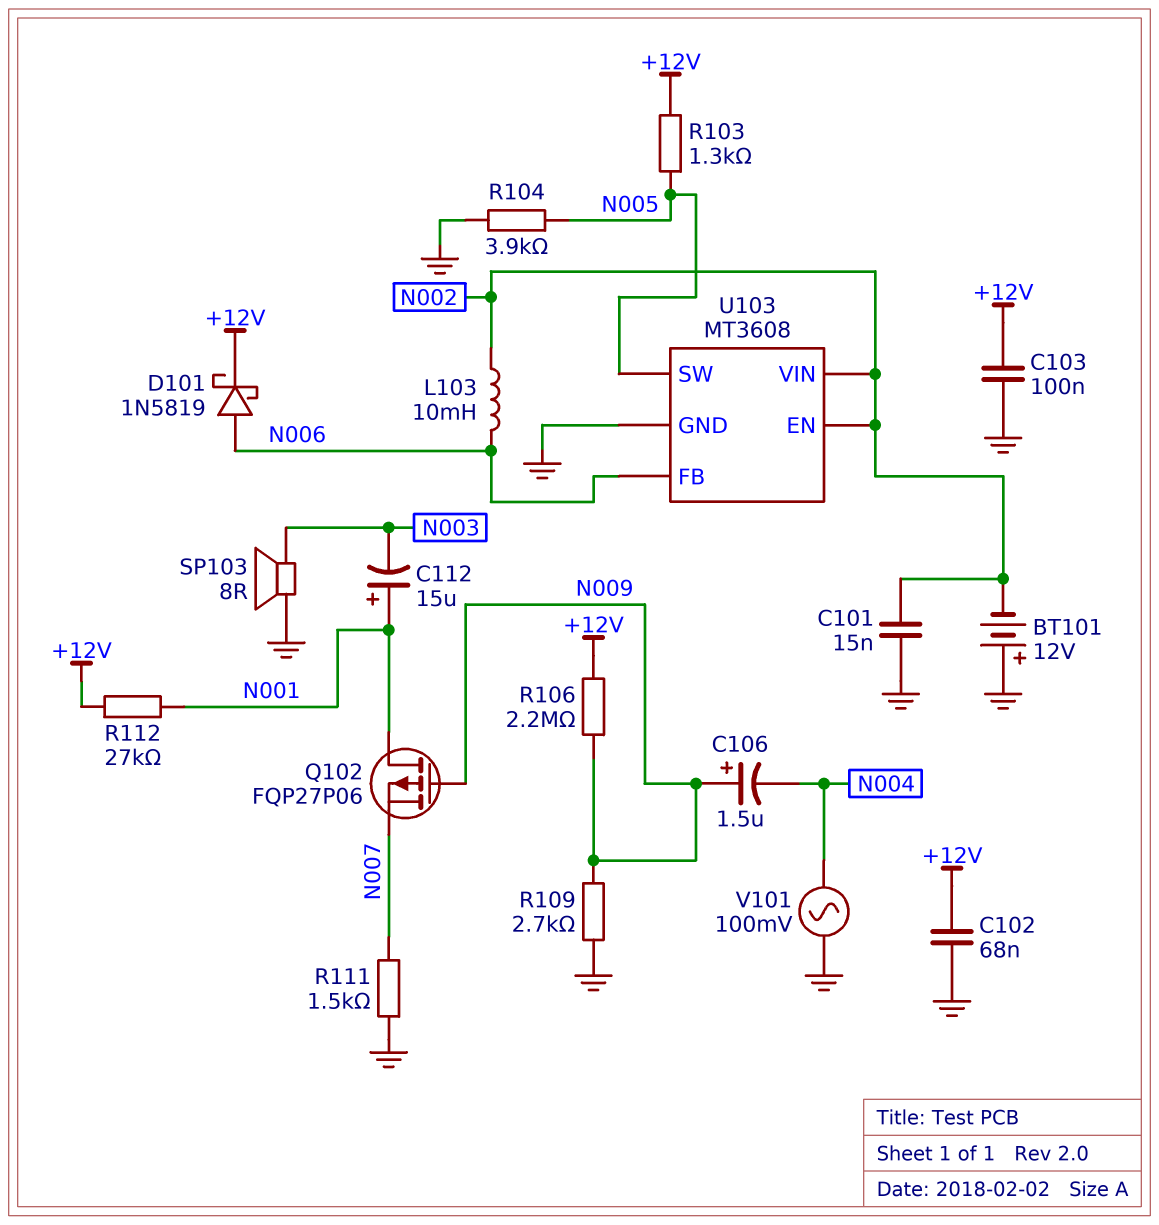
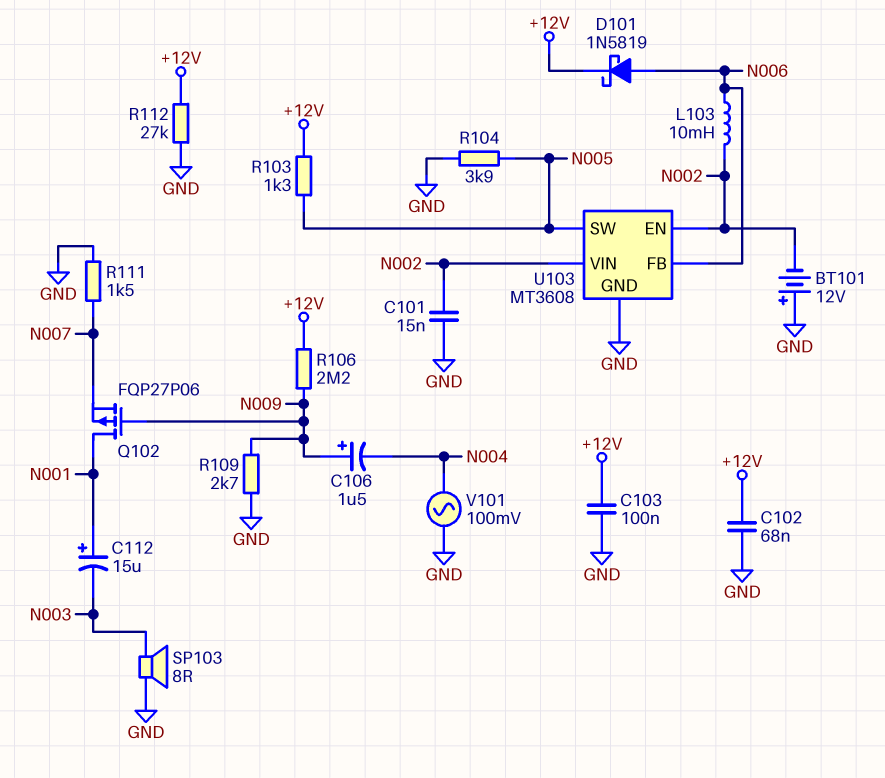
R112: 27k (+12V, N001) -> 27k (+12V, GND)

